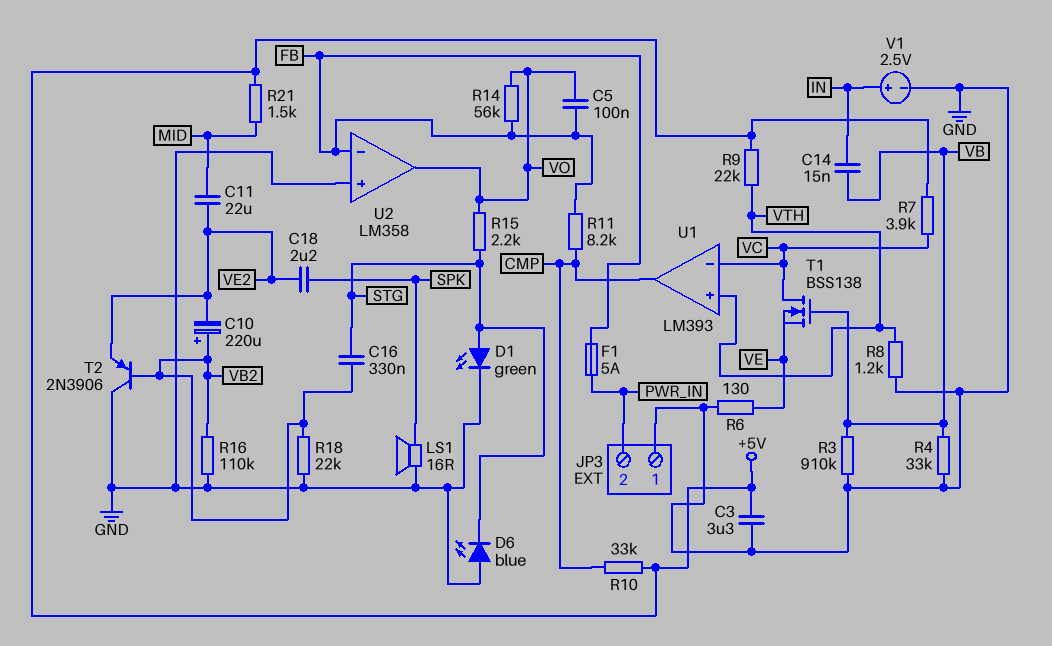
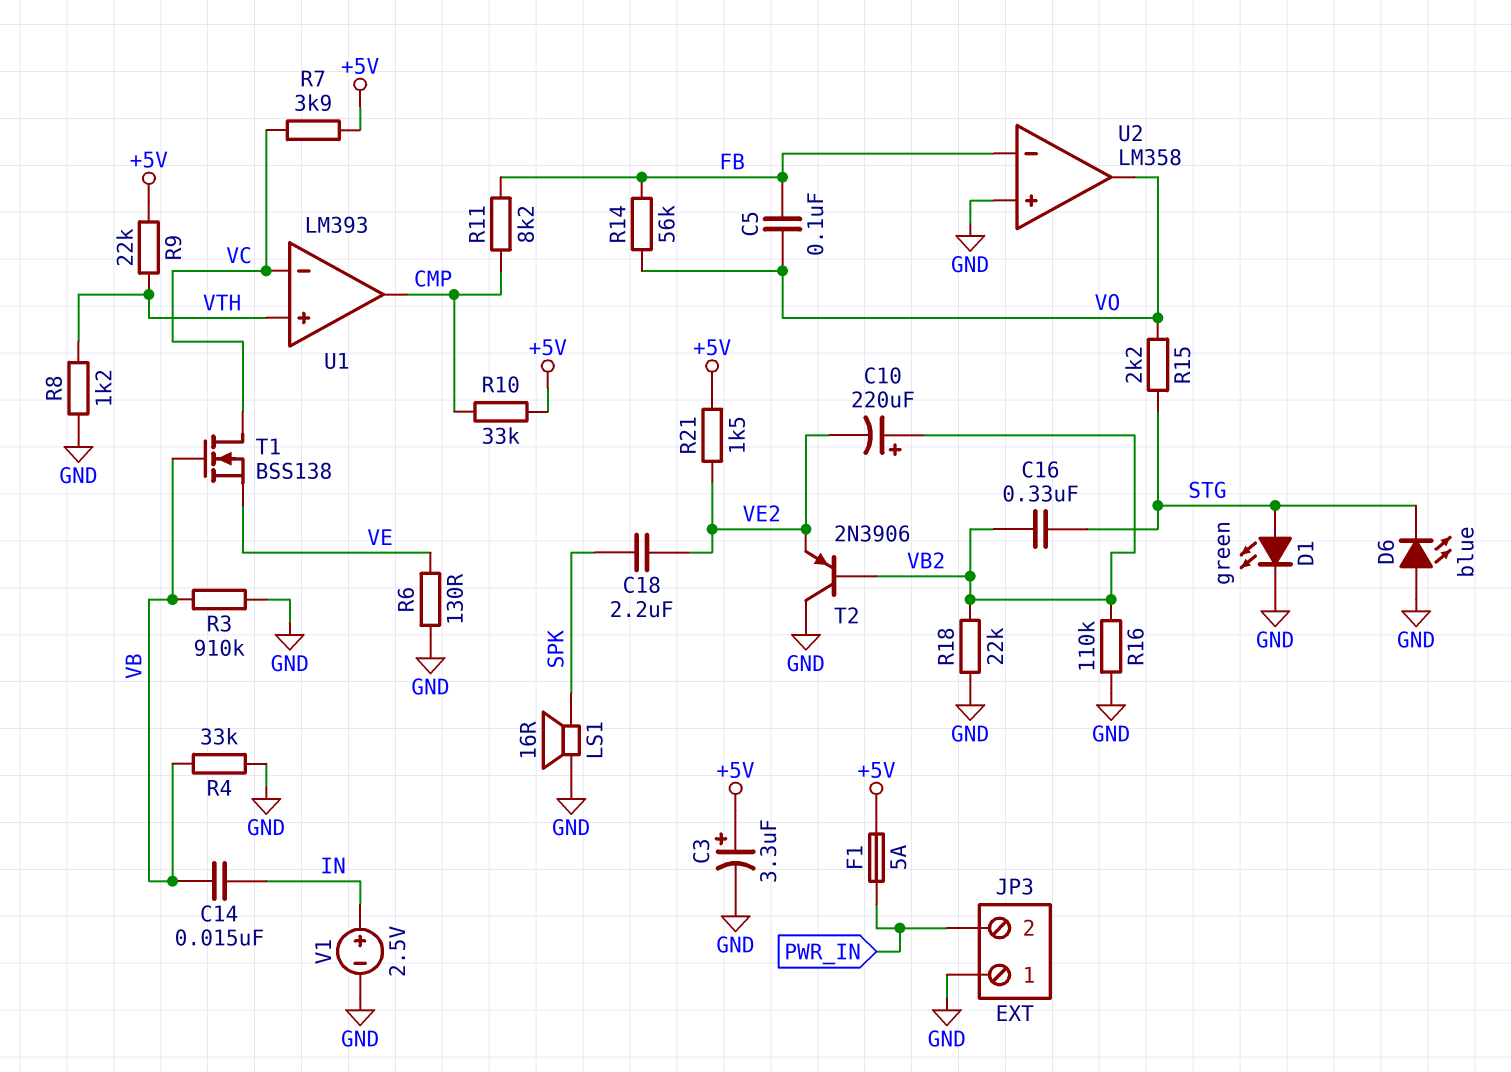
C3: 3.3uF (+5V, GND) -> 3.3uF (plus +5V, minus GND)
C11: 22uF (MID, VE2) -> none
F1: 5A (FB, PWR_IN) -> 5A (+5V, PWR_IN)
R21: 1.5k (+5V, MID) -> 1.5k (+5V, VE2)

